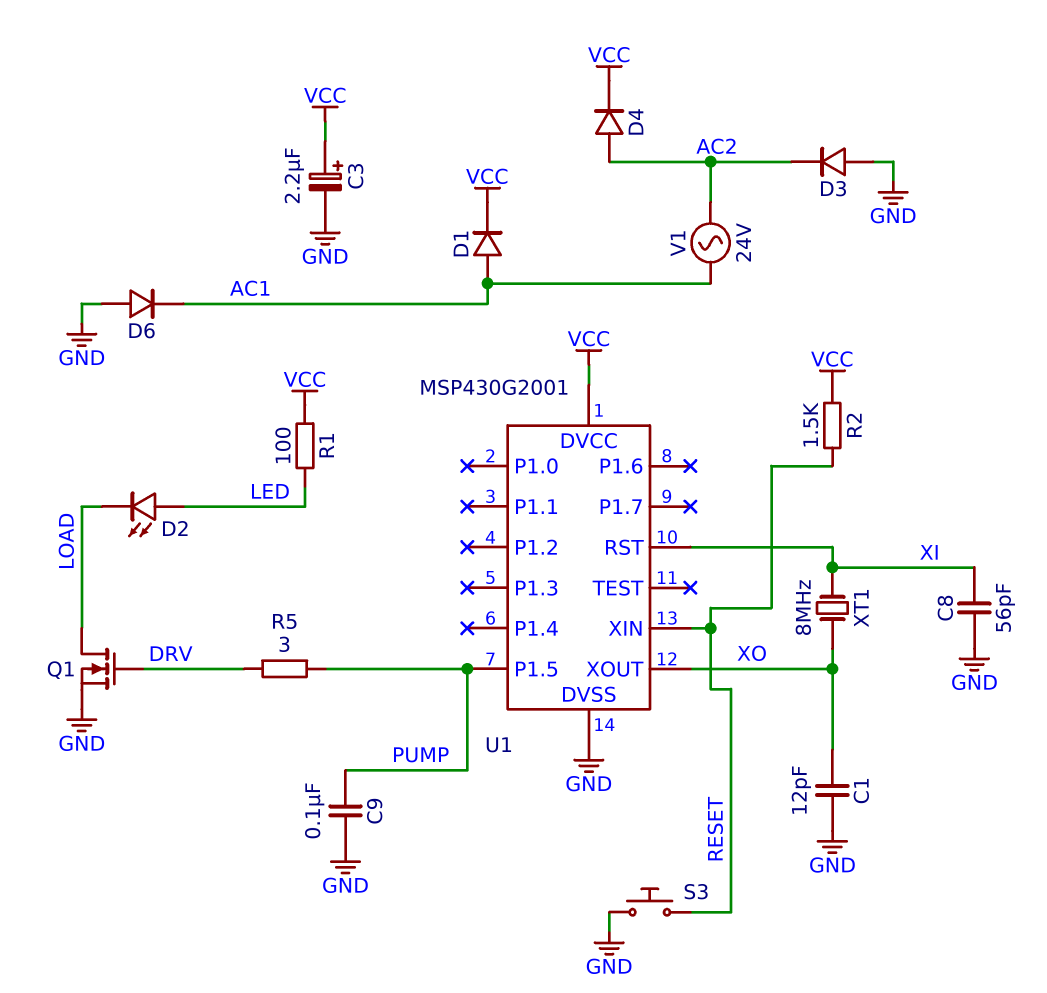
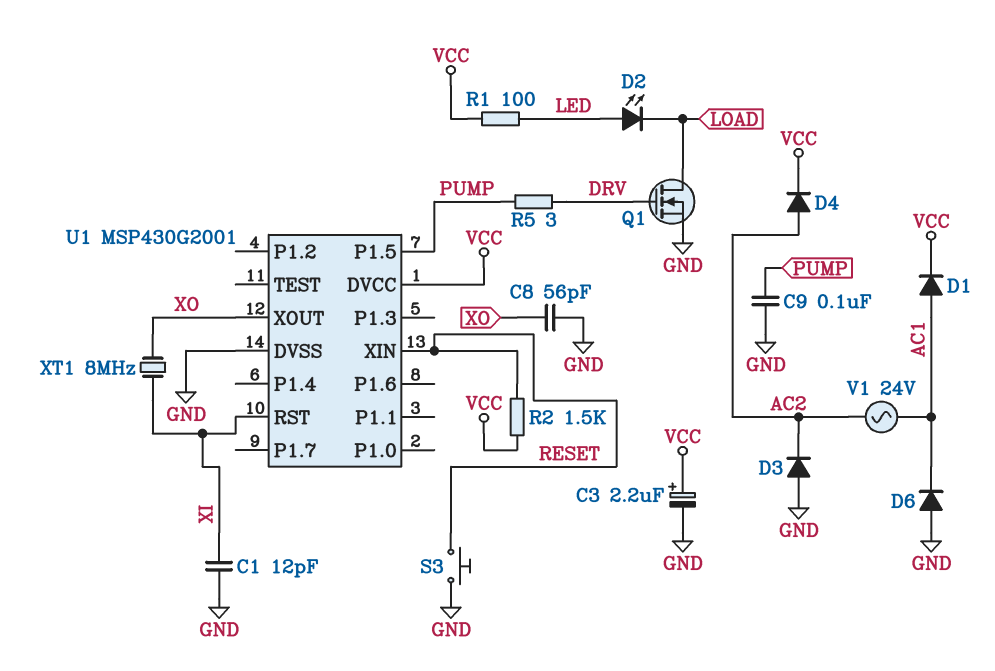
C1: 12pF (GND, XO) -> 12pF (GND, XI)
C8: 56pF (GND, XI) -> 56pF (GND, XO)

